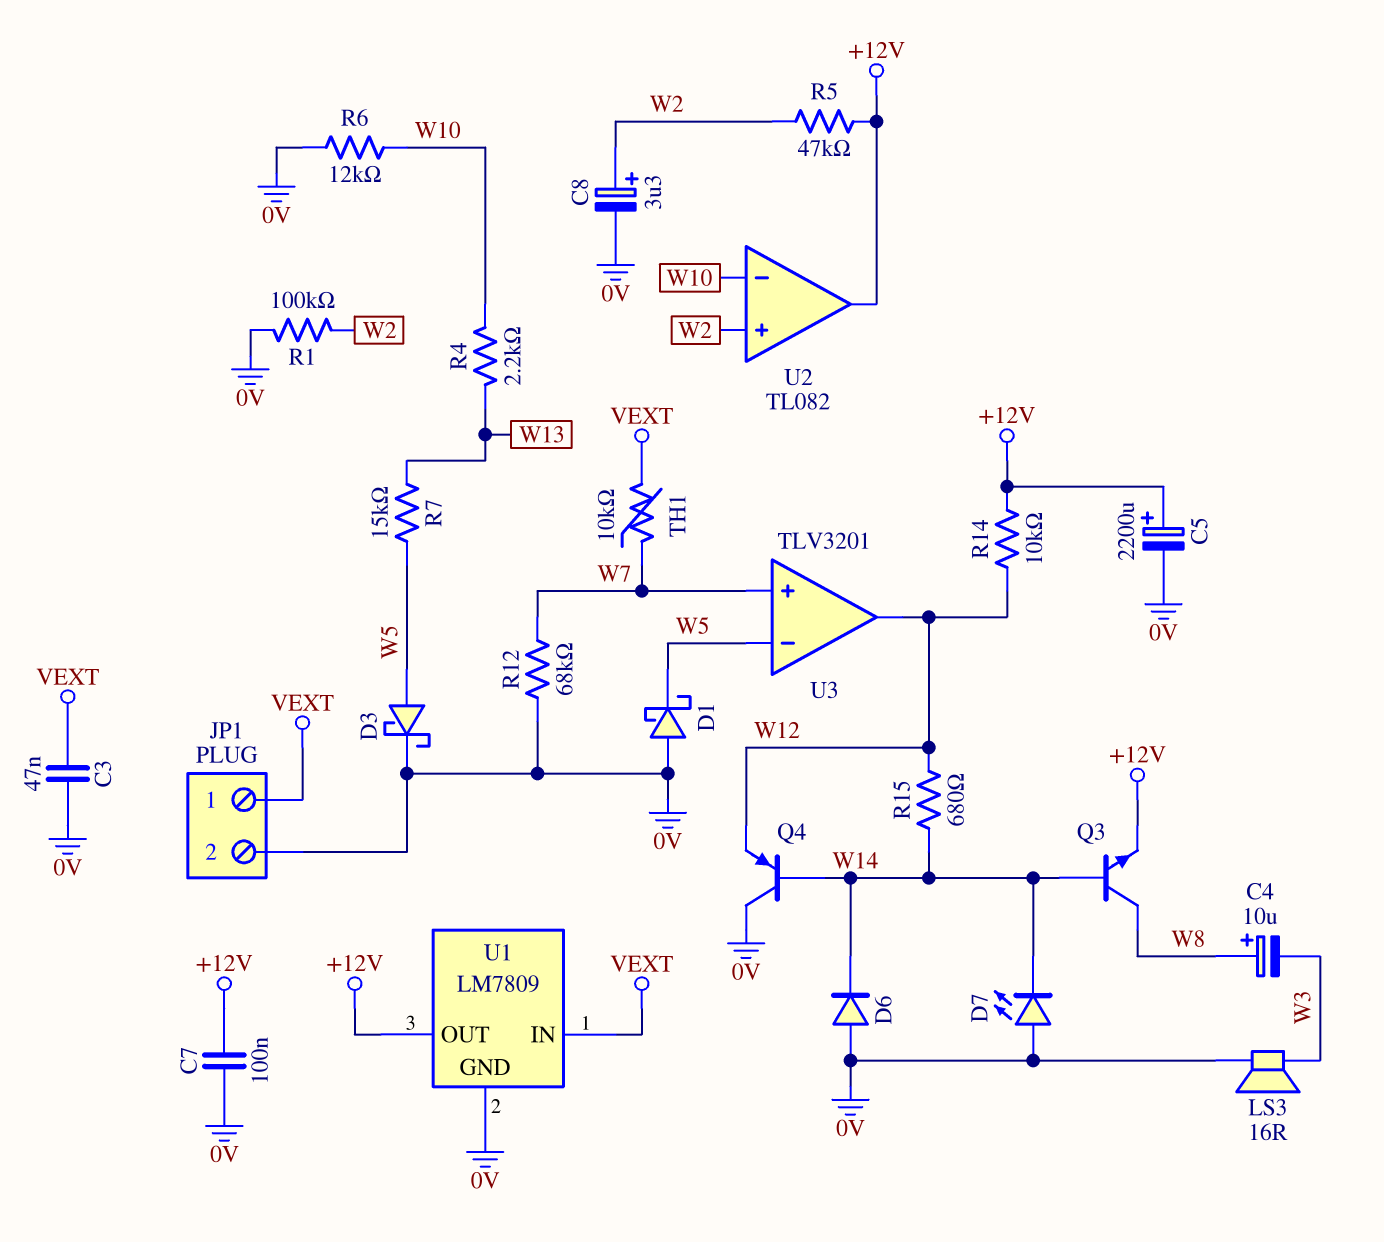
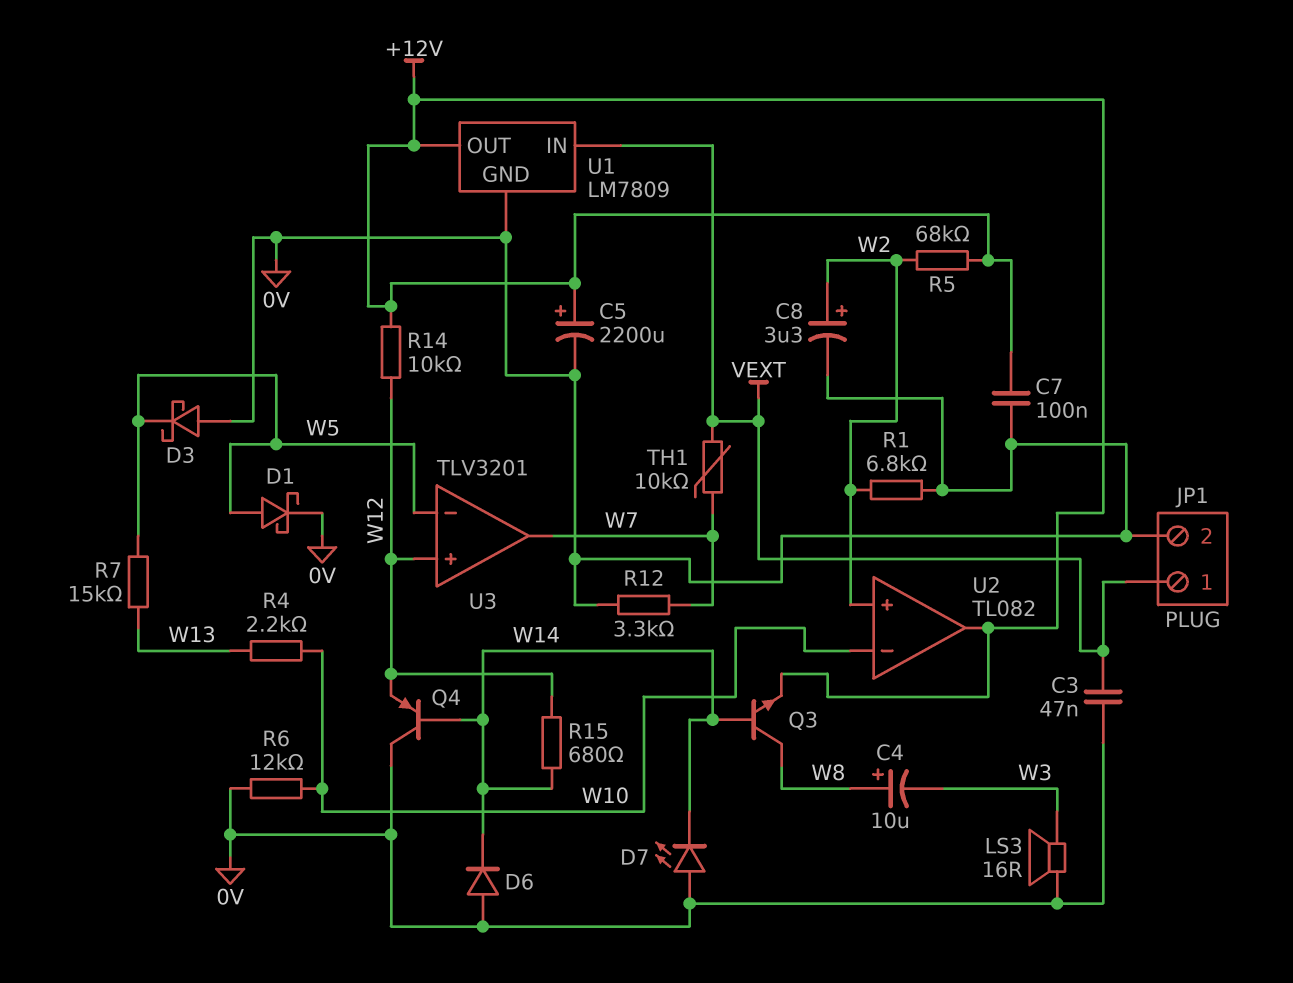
D1: schottky (A 0V, K W5) -> schottky (A W5, K 0V)
D3: schottky (A W5, K 0V) -> schottky (A 0V, K W5)
R1: 100k (0V, W2) -> 6.8k (0V, W2)
R5: 47k (+12V, W2) -> 68k (+12V, W2)
R12: 68k (0V, W7) -> 3.3k (0V, W7)
U3 pin in+: W7 -> W12
U3 pin out: W12 -> W7

